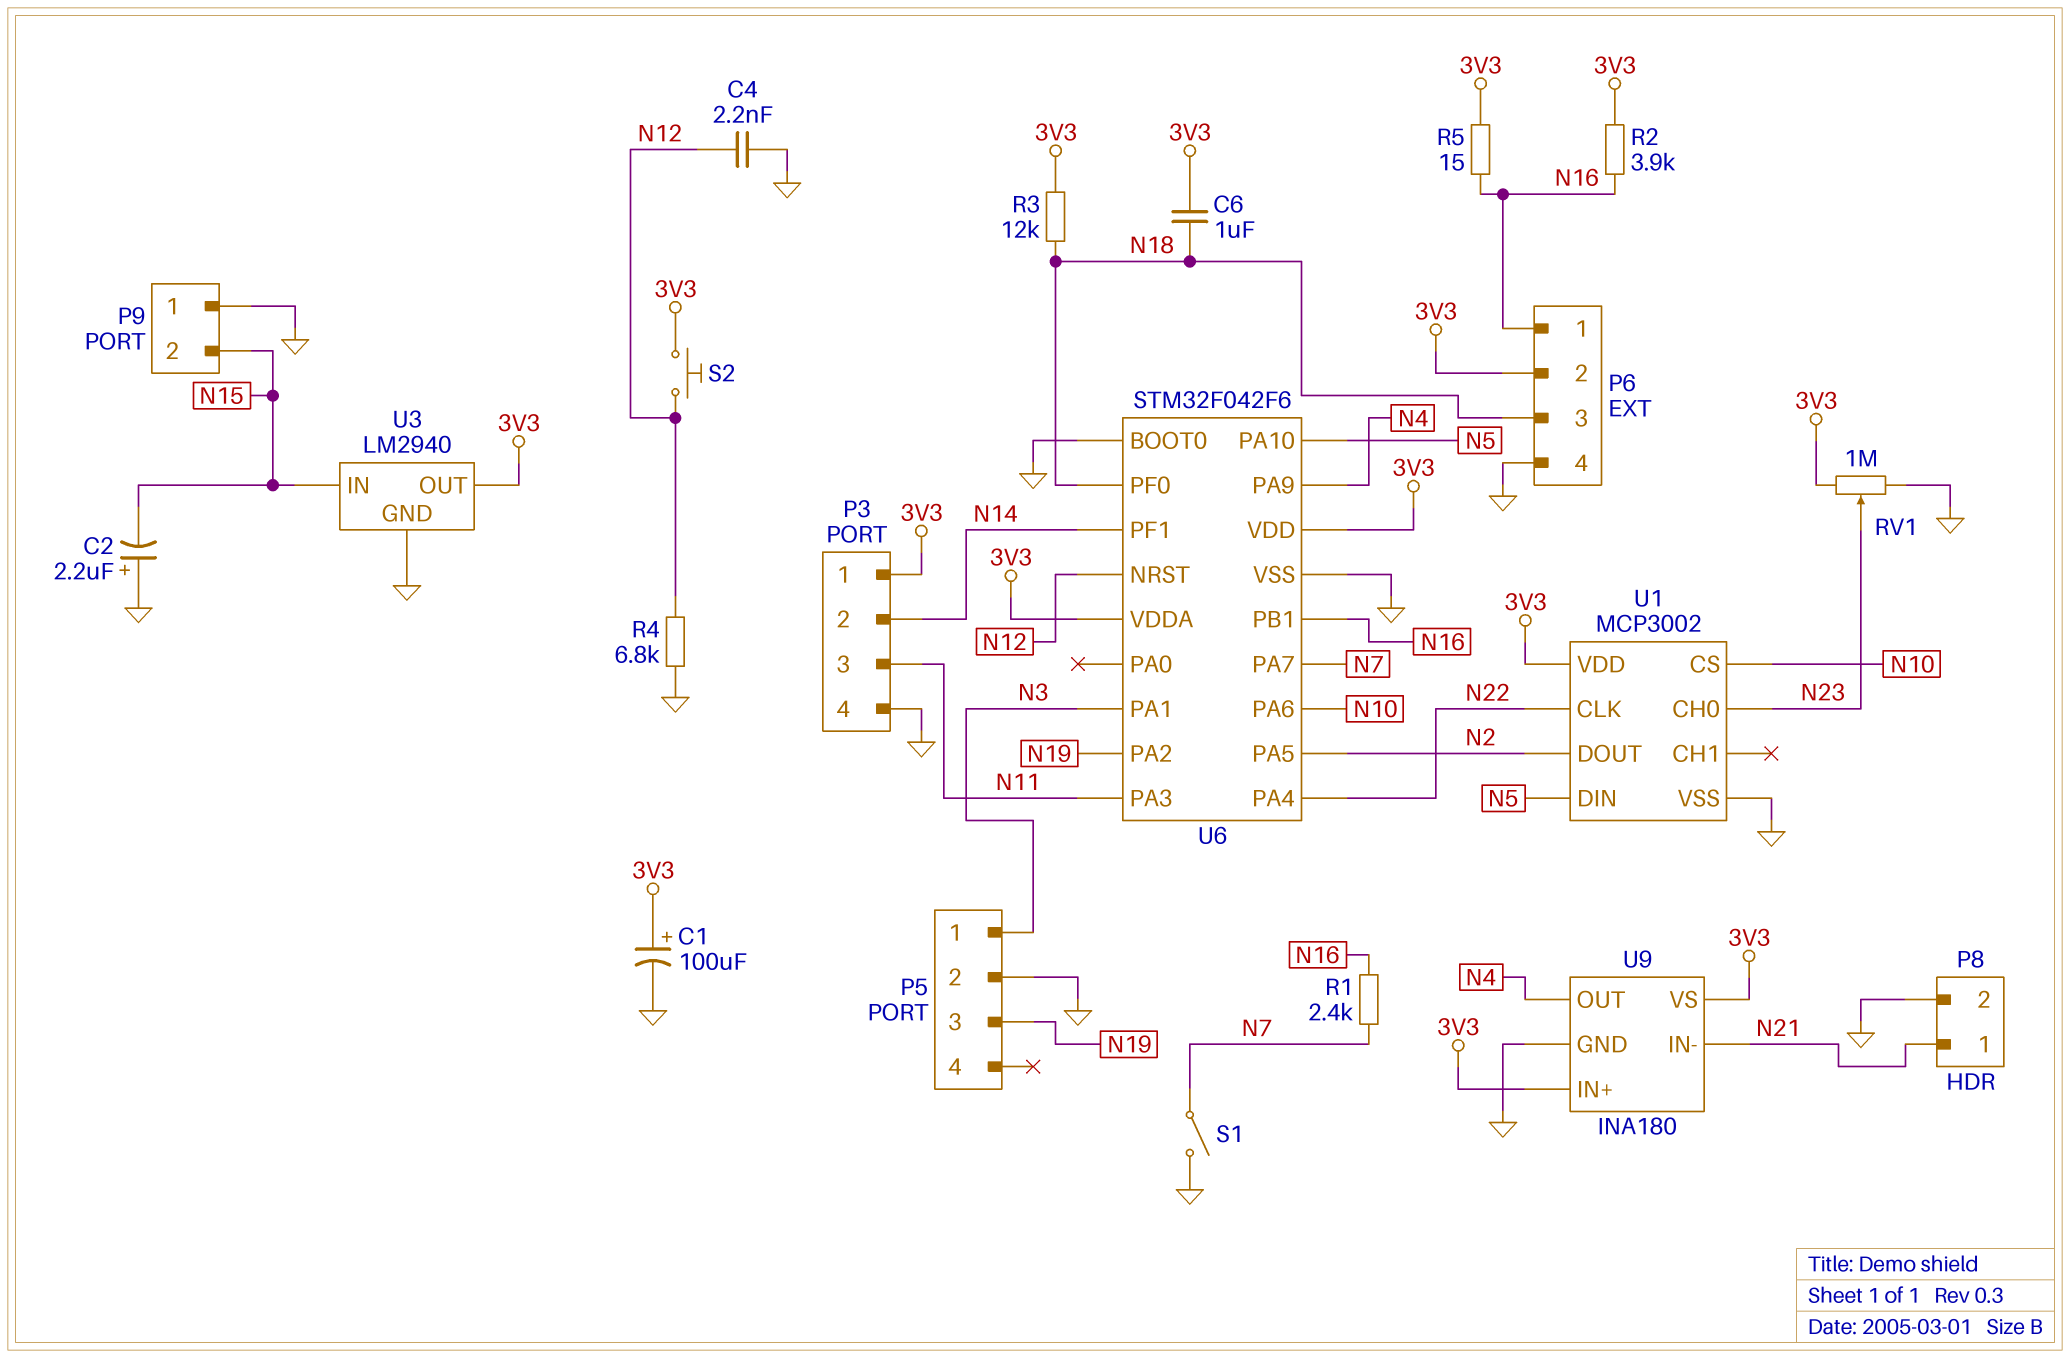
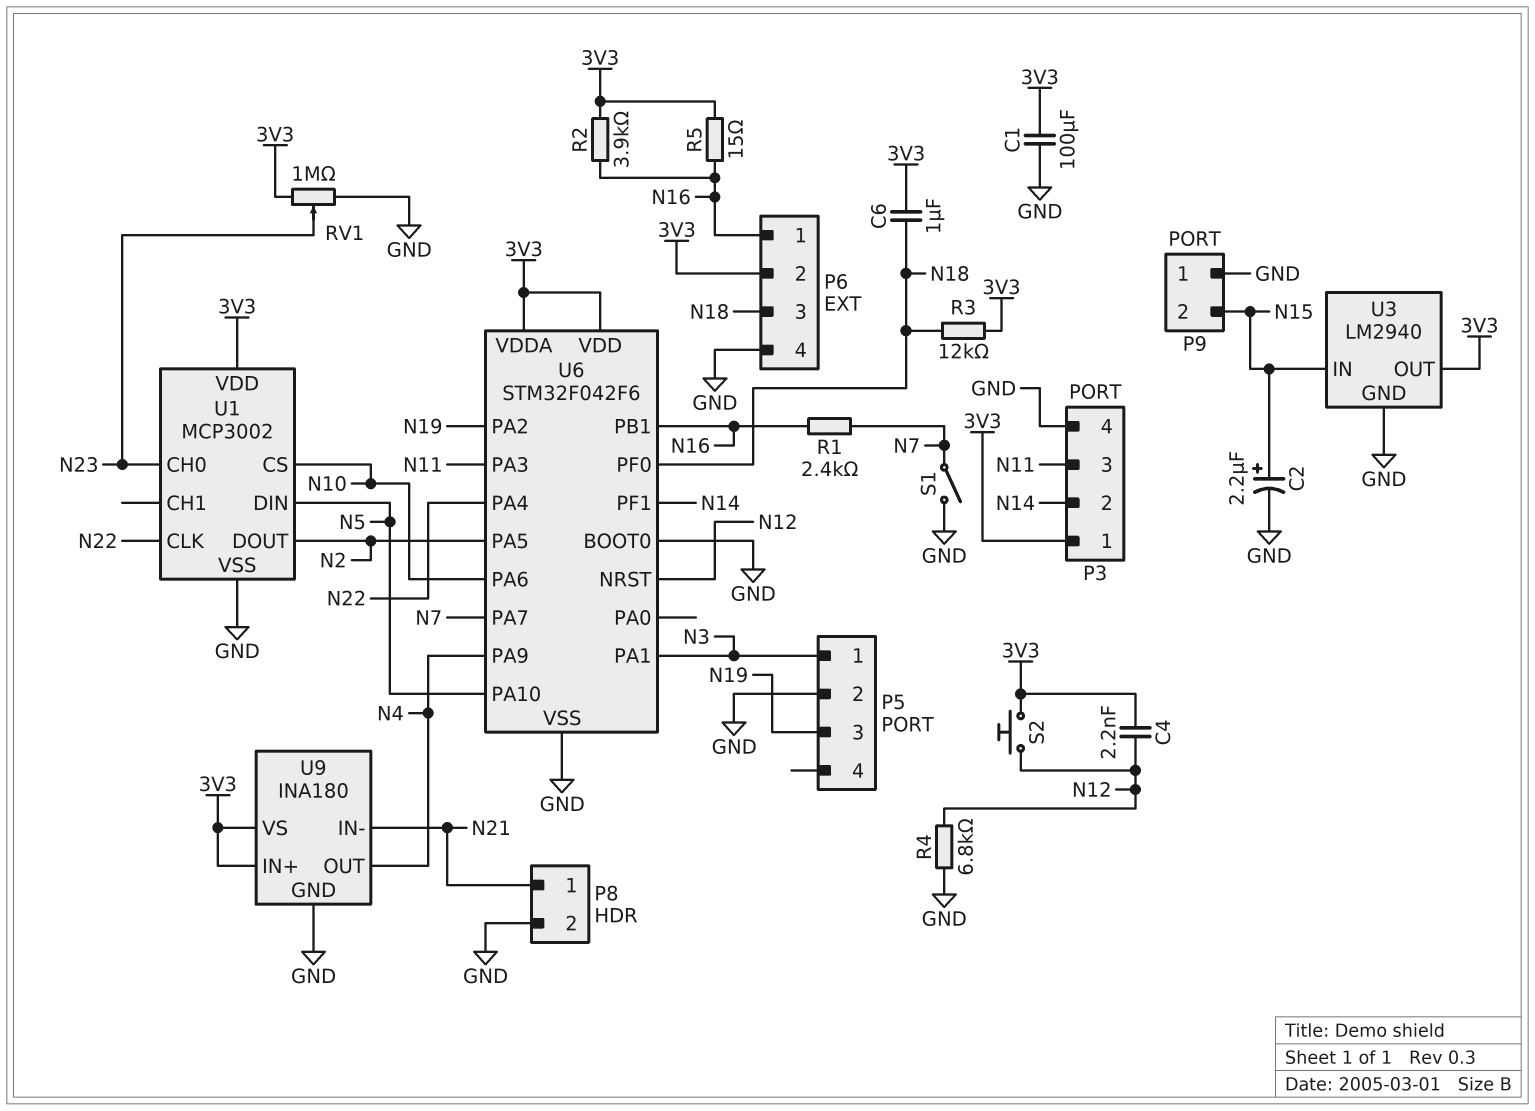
C1: 100uF (plus 3V3, minus GND) -> 100uF (3V3, GND)
C2: 2.2uF (plus GND, minus N15) -> 2.2uF (plus N15, minus GND)
C4: 2.2nF (GND, N12) -> 2.2nF (3V3, N12)

